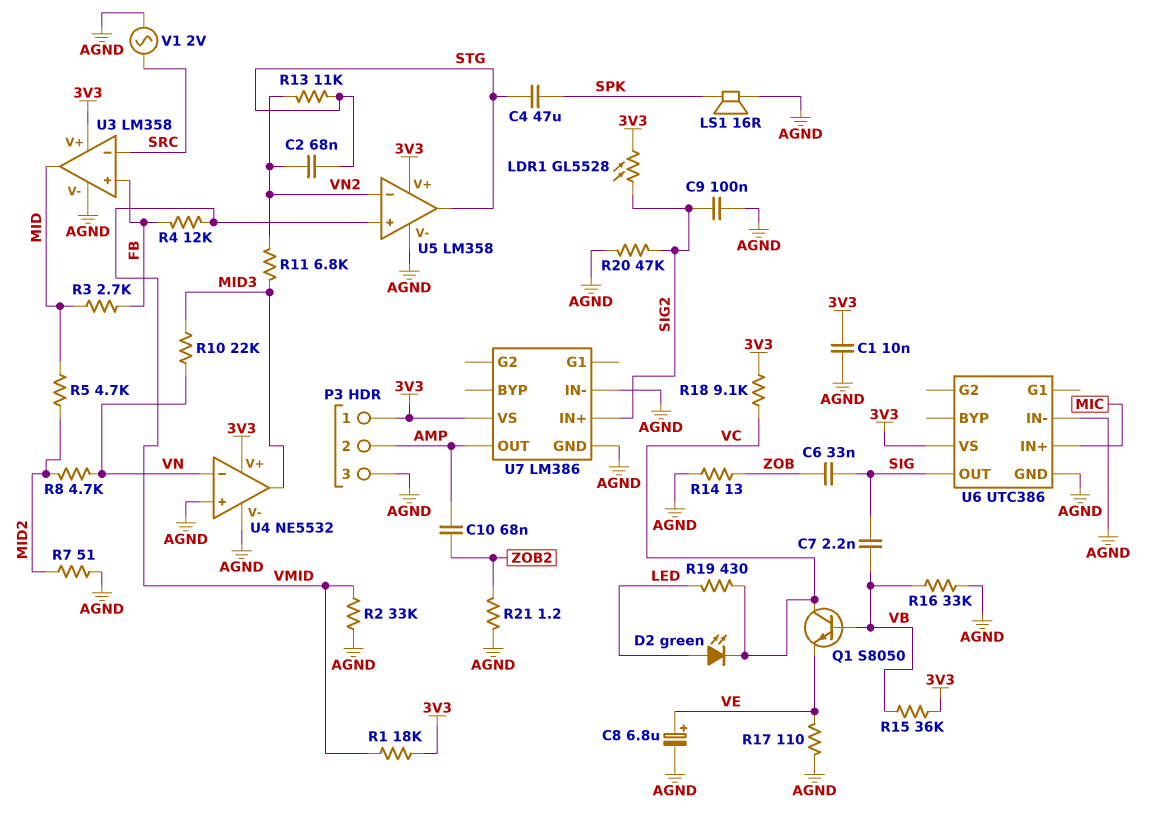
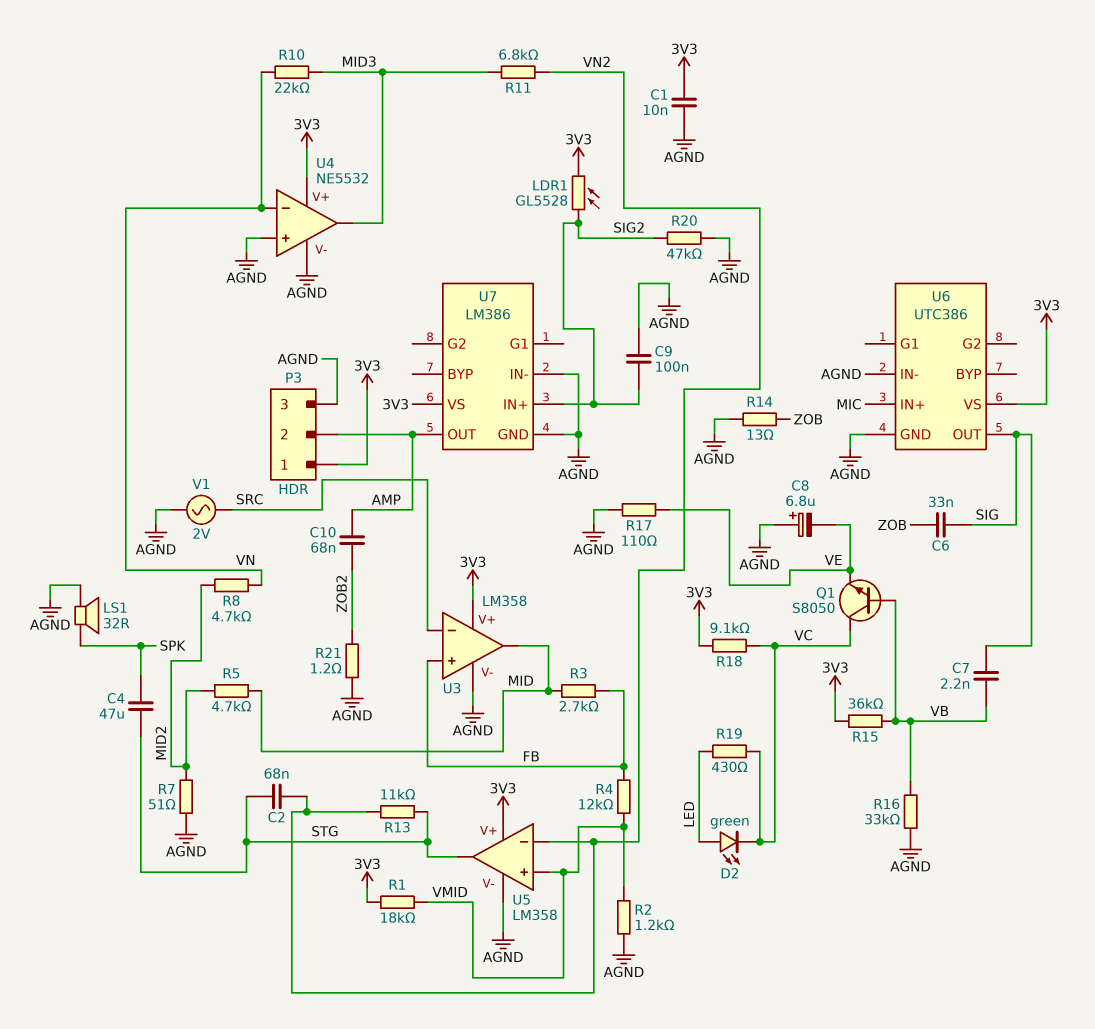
C8: 6.8uF (plus VE, minus AGND) -> 6.8uF (plus AGND, minus VE)
LS1: speaker 16R (AGND, SPK) -> speaker 32R (AGND, SPK)
R2: 33k (AGND, VMID) -> 1.2k (AGND, VMID)

